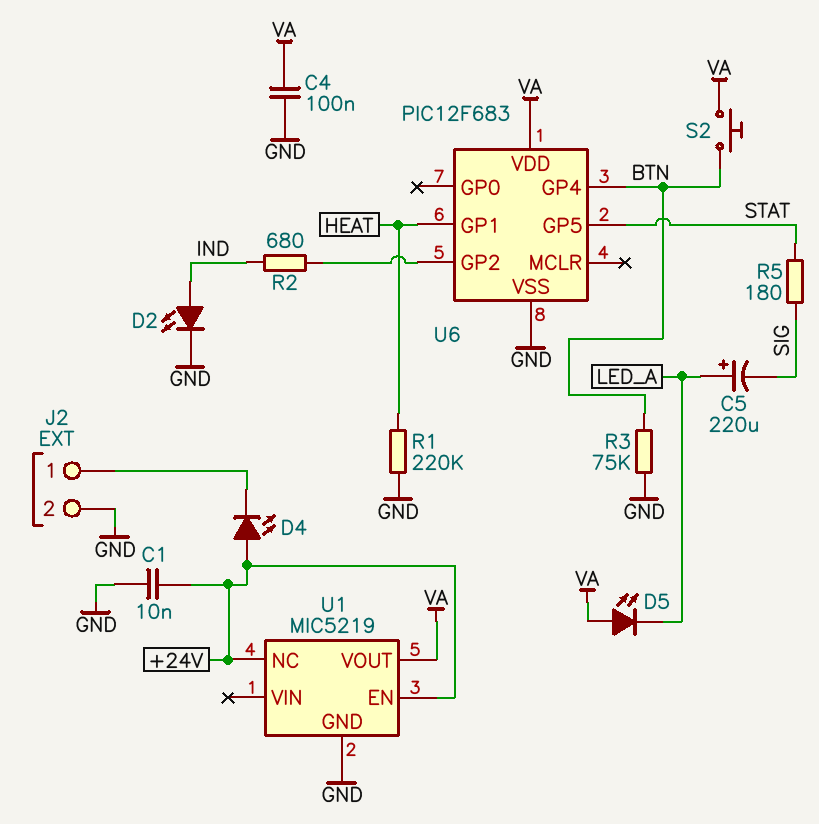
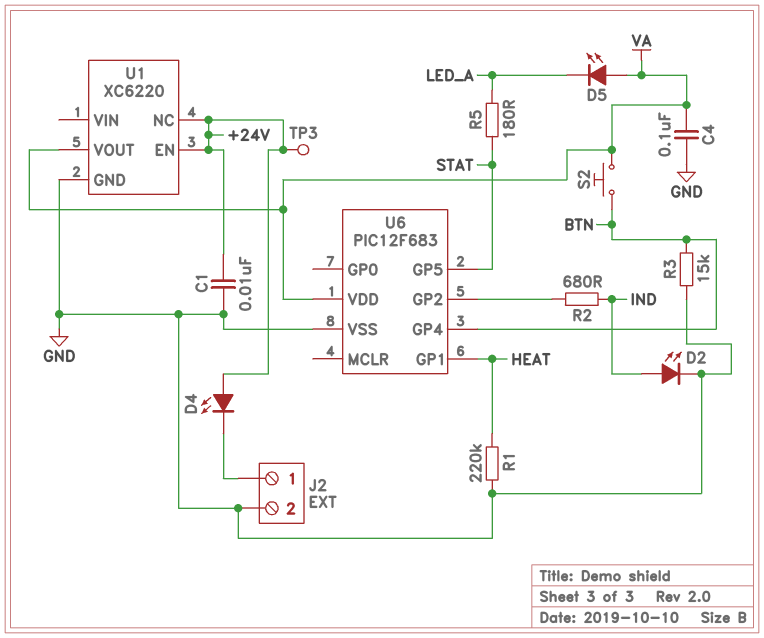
C5: 220uF (plus LED_A, minus SIG) -> none
R3: 75k (BTN, GND) -> 15k (BTN, GND)
R5: 180 (SIG, STAT) -> 180 (LED_A, STAT)
TP3: none -> test point (+24V)
U1: MIC5219 -> XC6220

